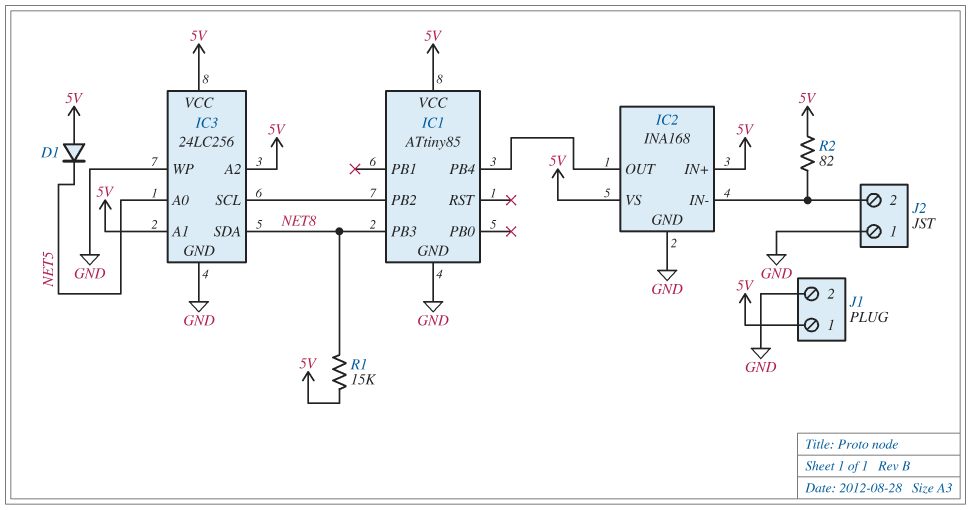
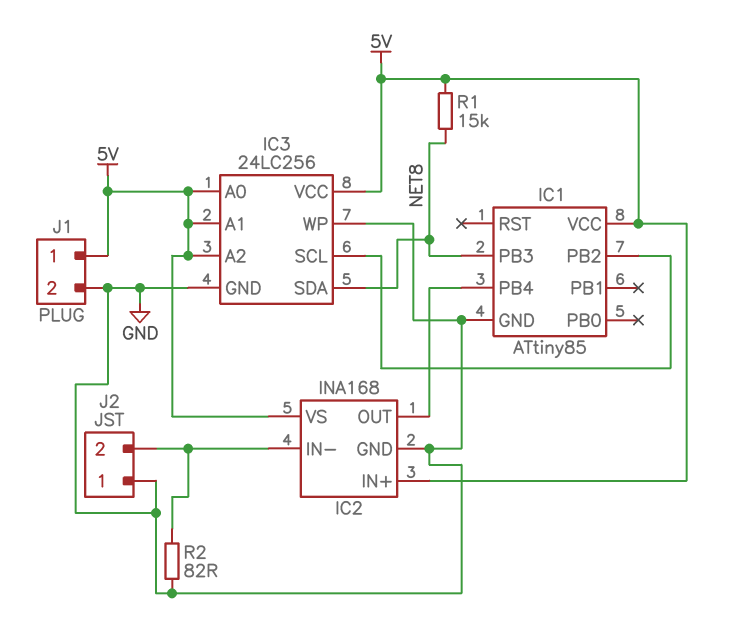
D1: diode (A 5V, K NET5) -> none
IC3 pin A0: NET5 -> 5V
R2: 82 (5V, IC2/IN-) -> 82 (GND, IC2/IN-)

